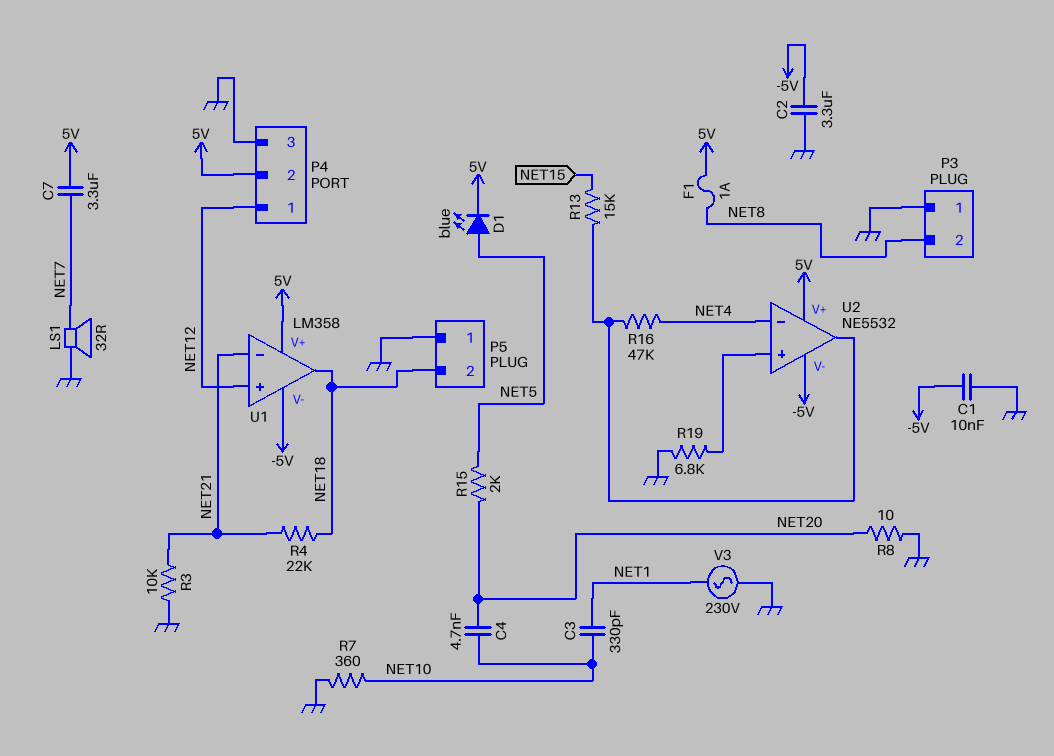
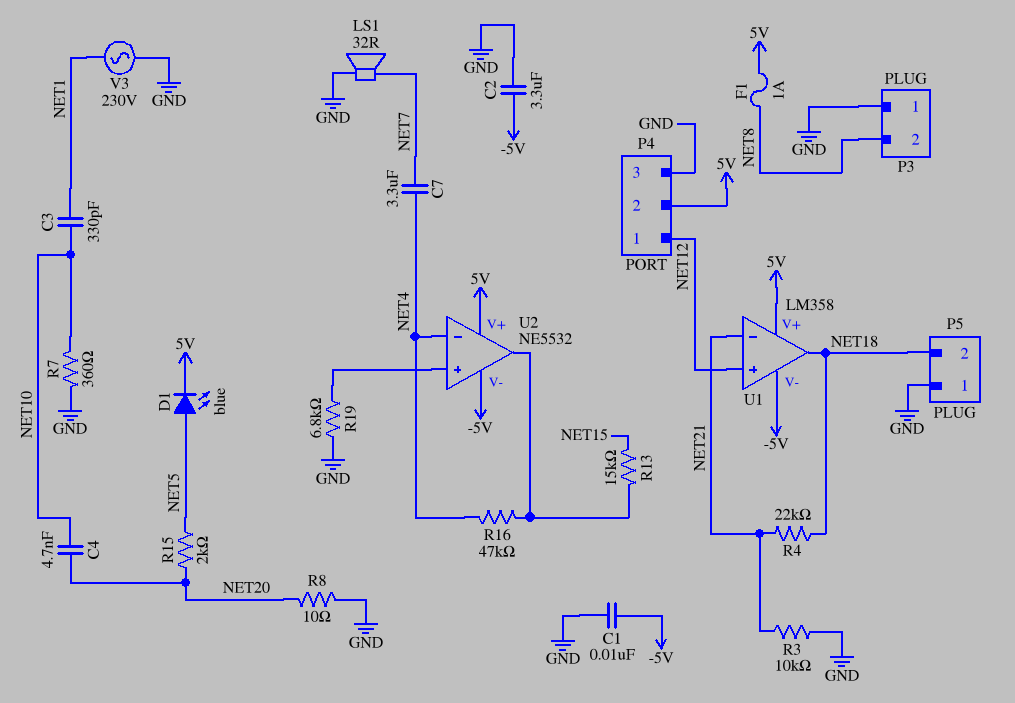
C7: 3.3uF (5V, NET7) -> 3.3uF (NET4, NET7)

